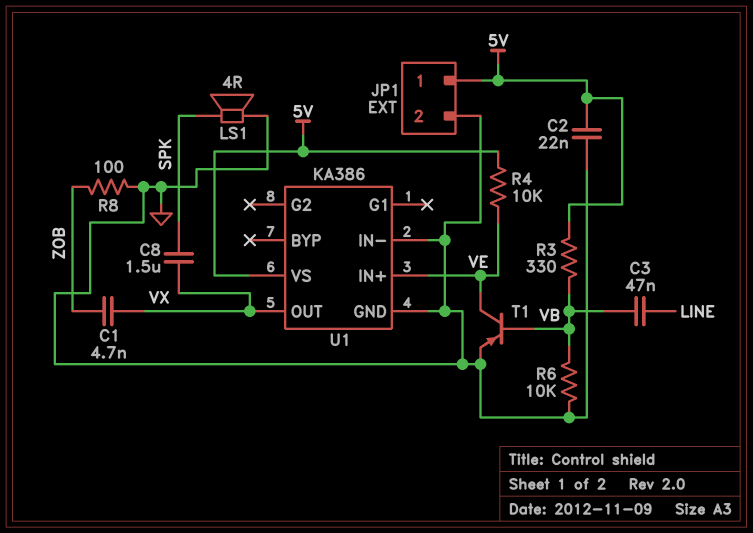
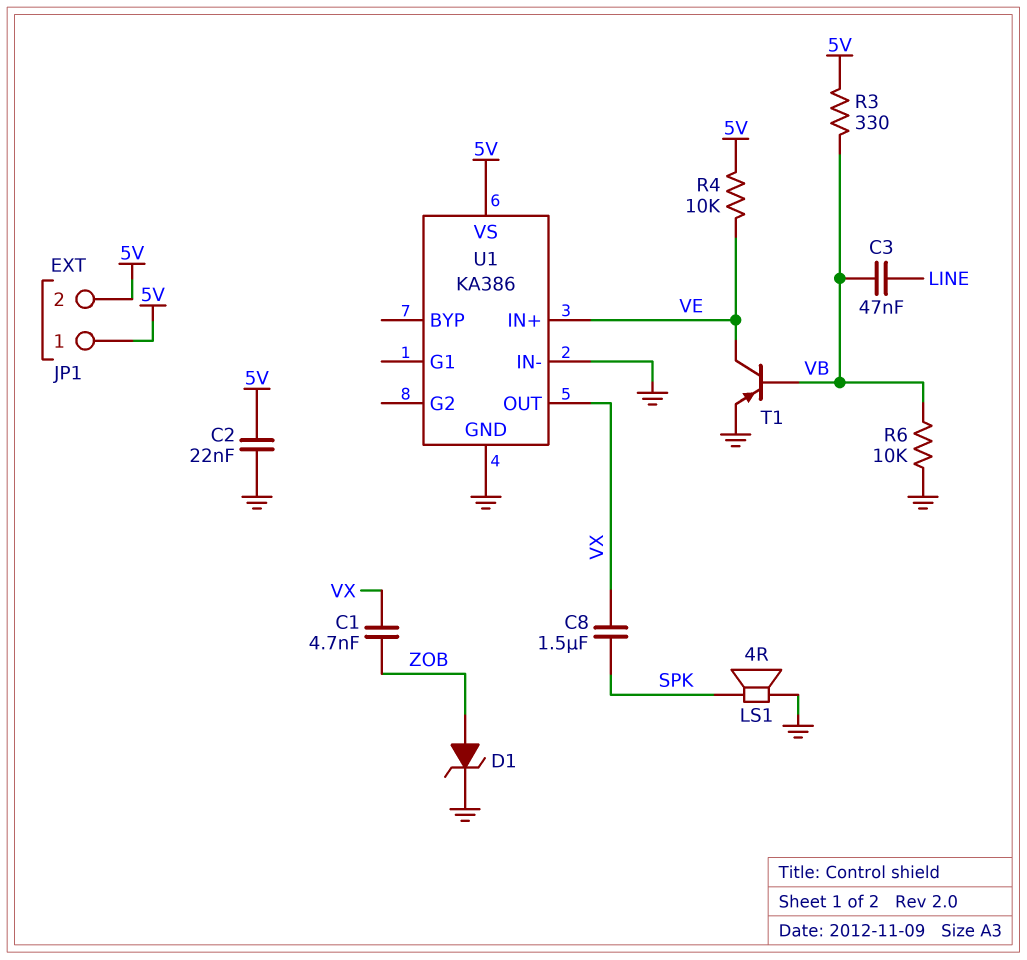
D1: none -> zener (A ZOB, K GND)
JP1 pin 2: GND -> 5V
R8: 100 (GND, ZOB) -> none

